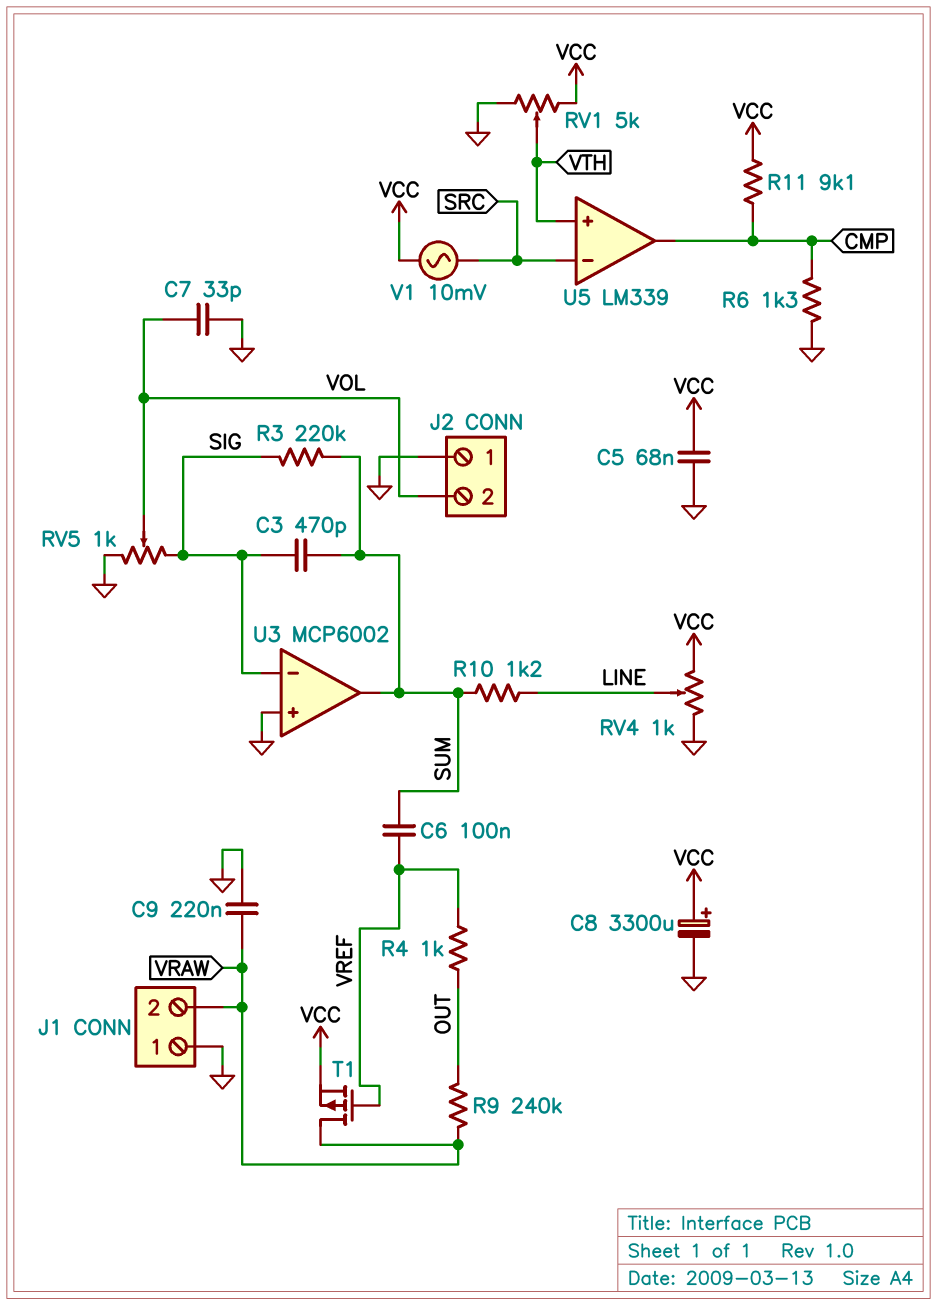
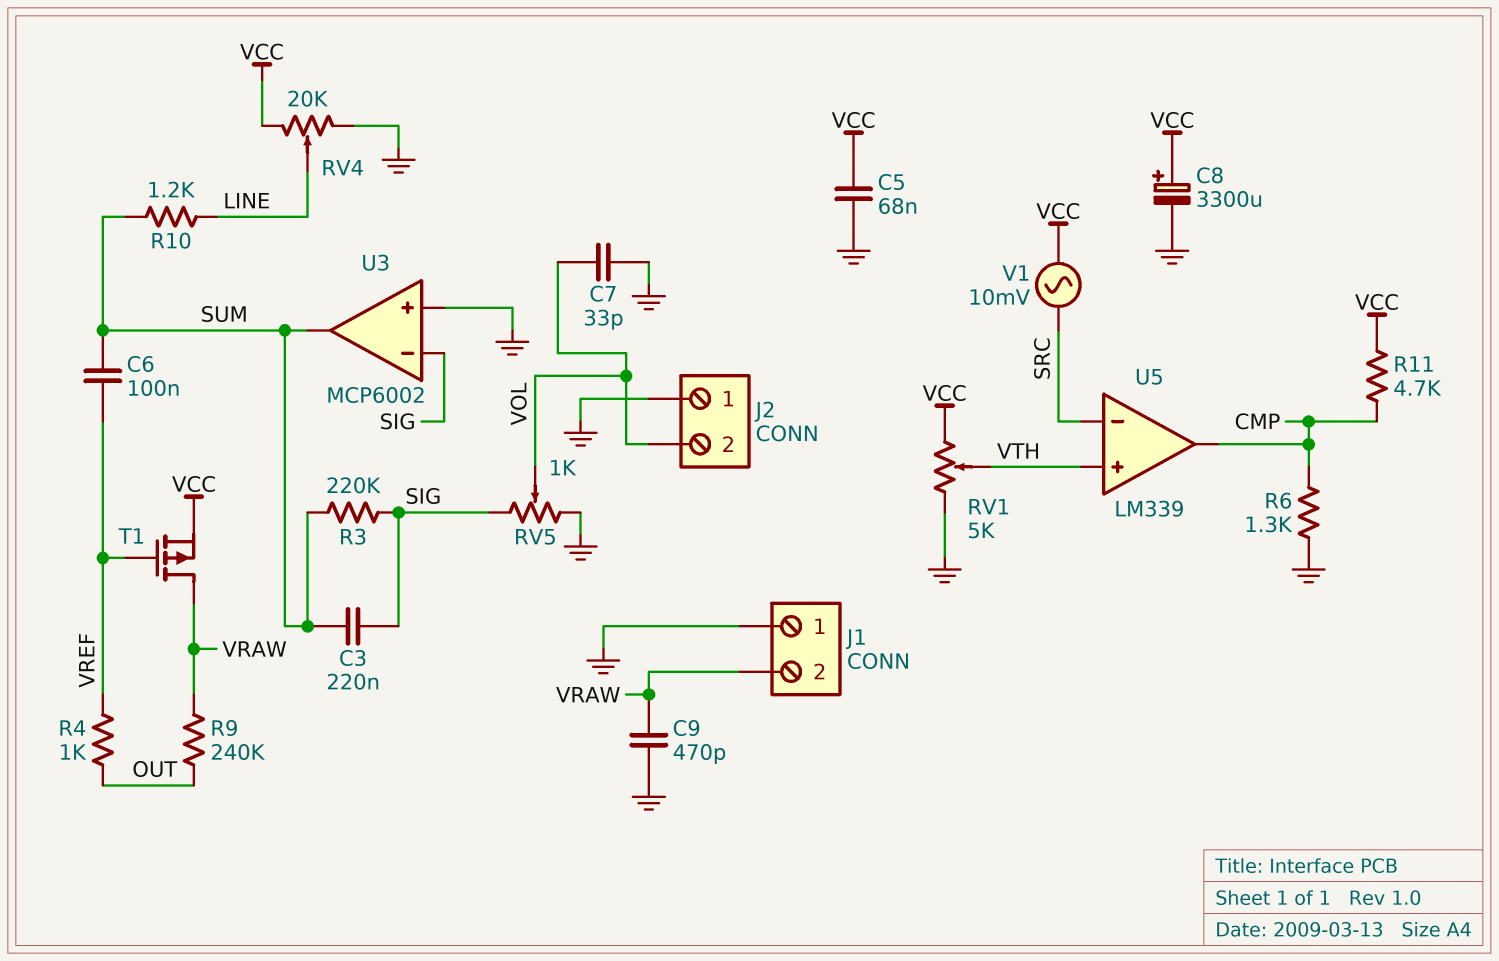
C3: 470pF (SIG, SUM) -> 220nF (SIG, SUM)
C9: 220nF (GND, VRAW) -> 470pF (GND, VRAW)
R11: 9.1k (CMP, VCC) -> 4.7k (CMP, VCC)
RV4: 1k (GND, VCC, wiper LINE) -> 20k (GND, VCC, wiper LINE)

